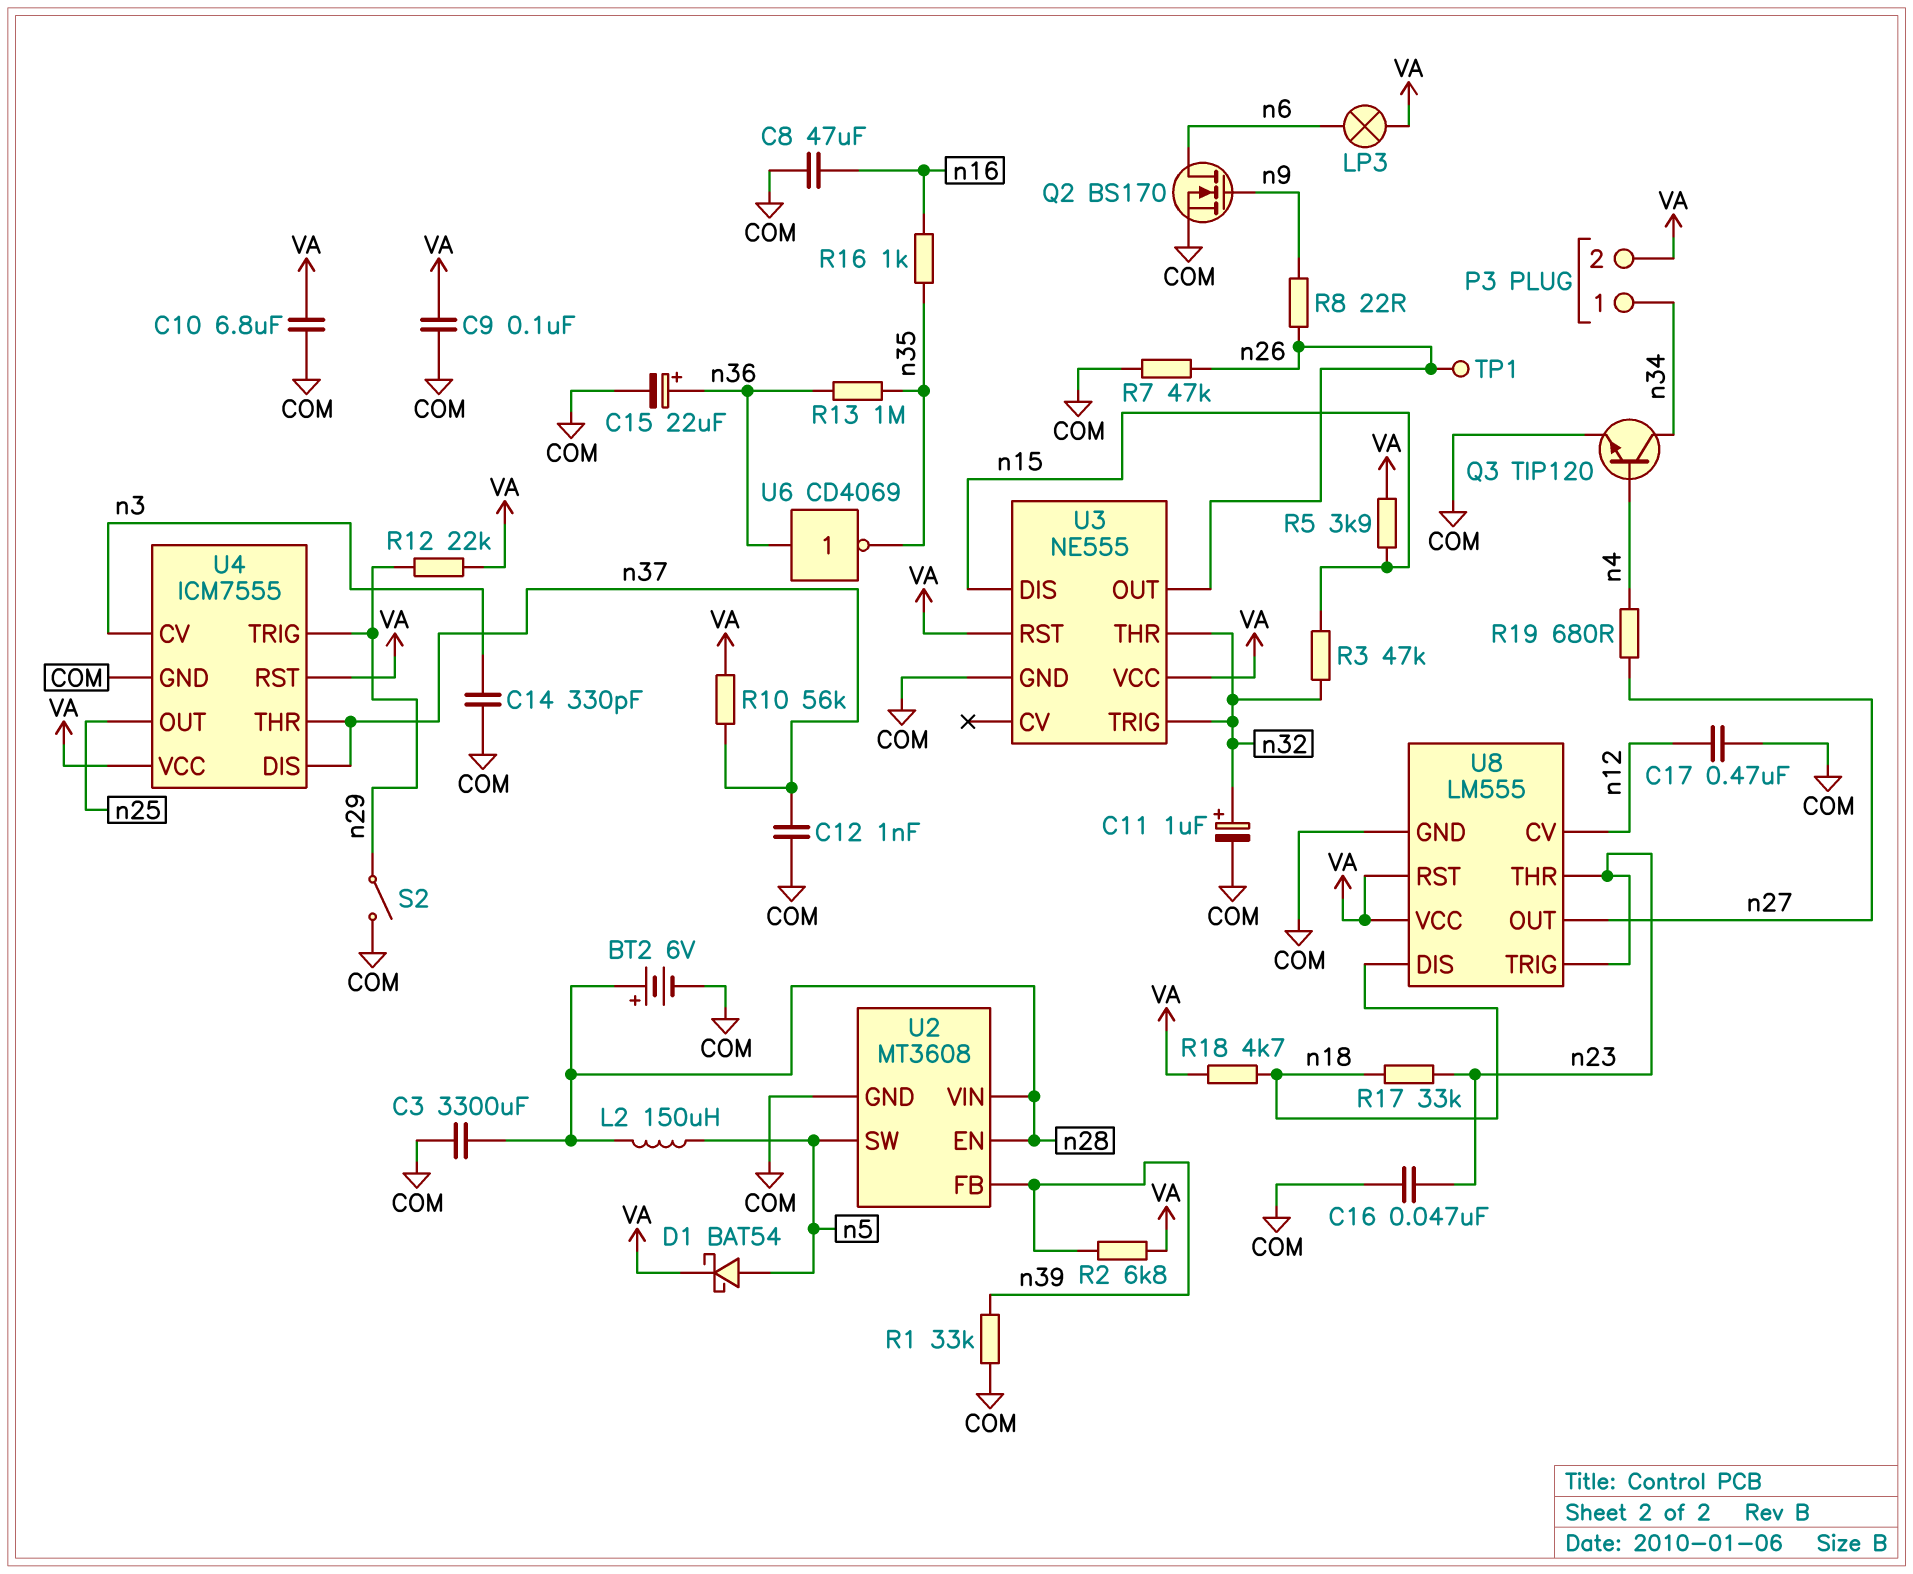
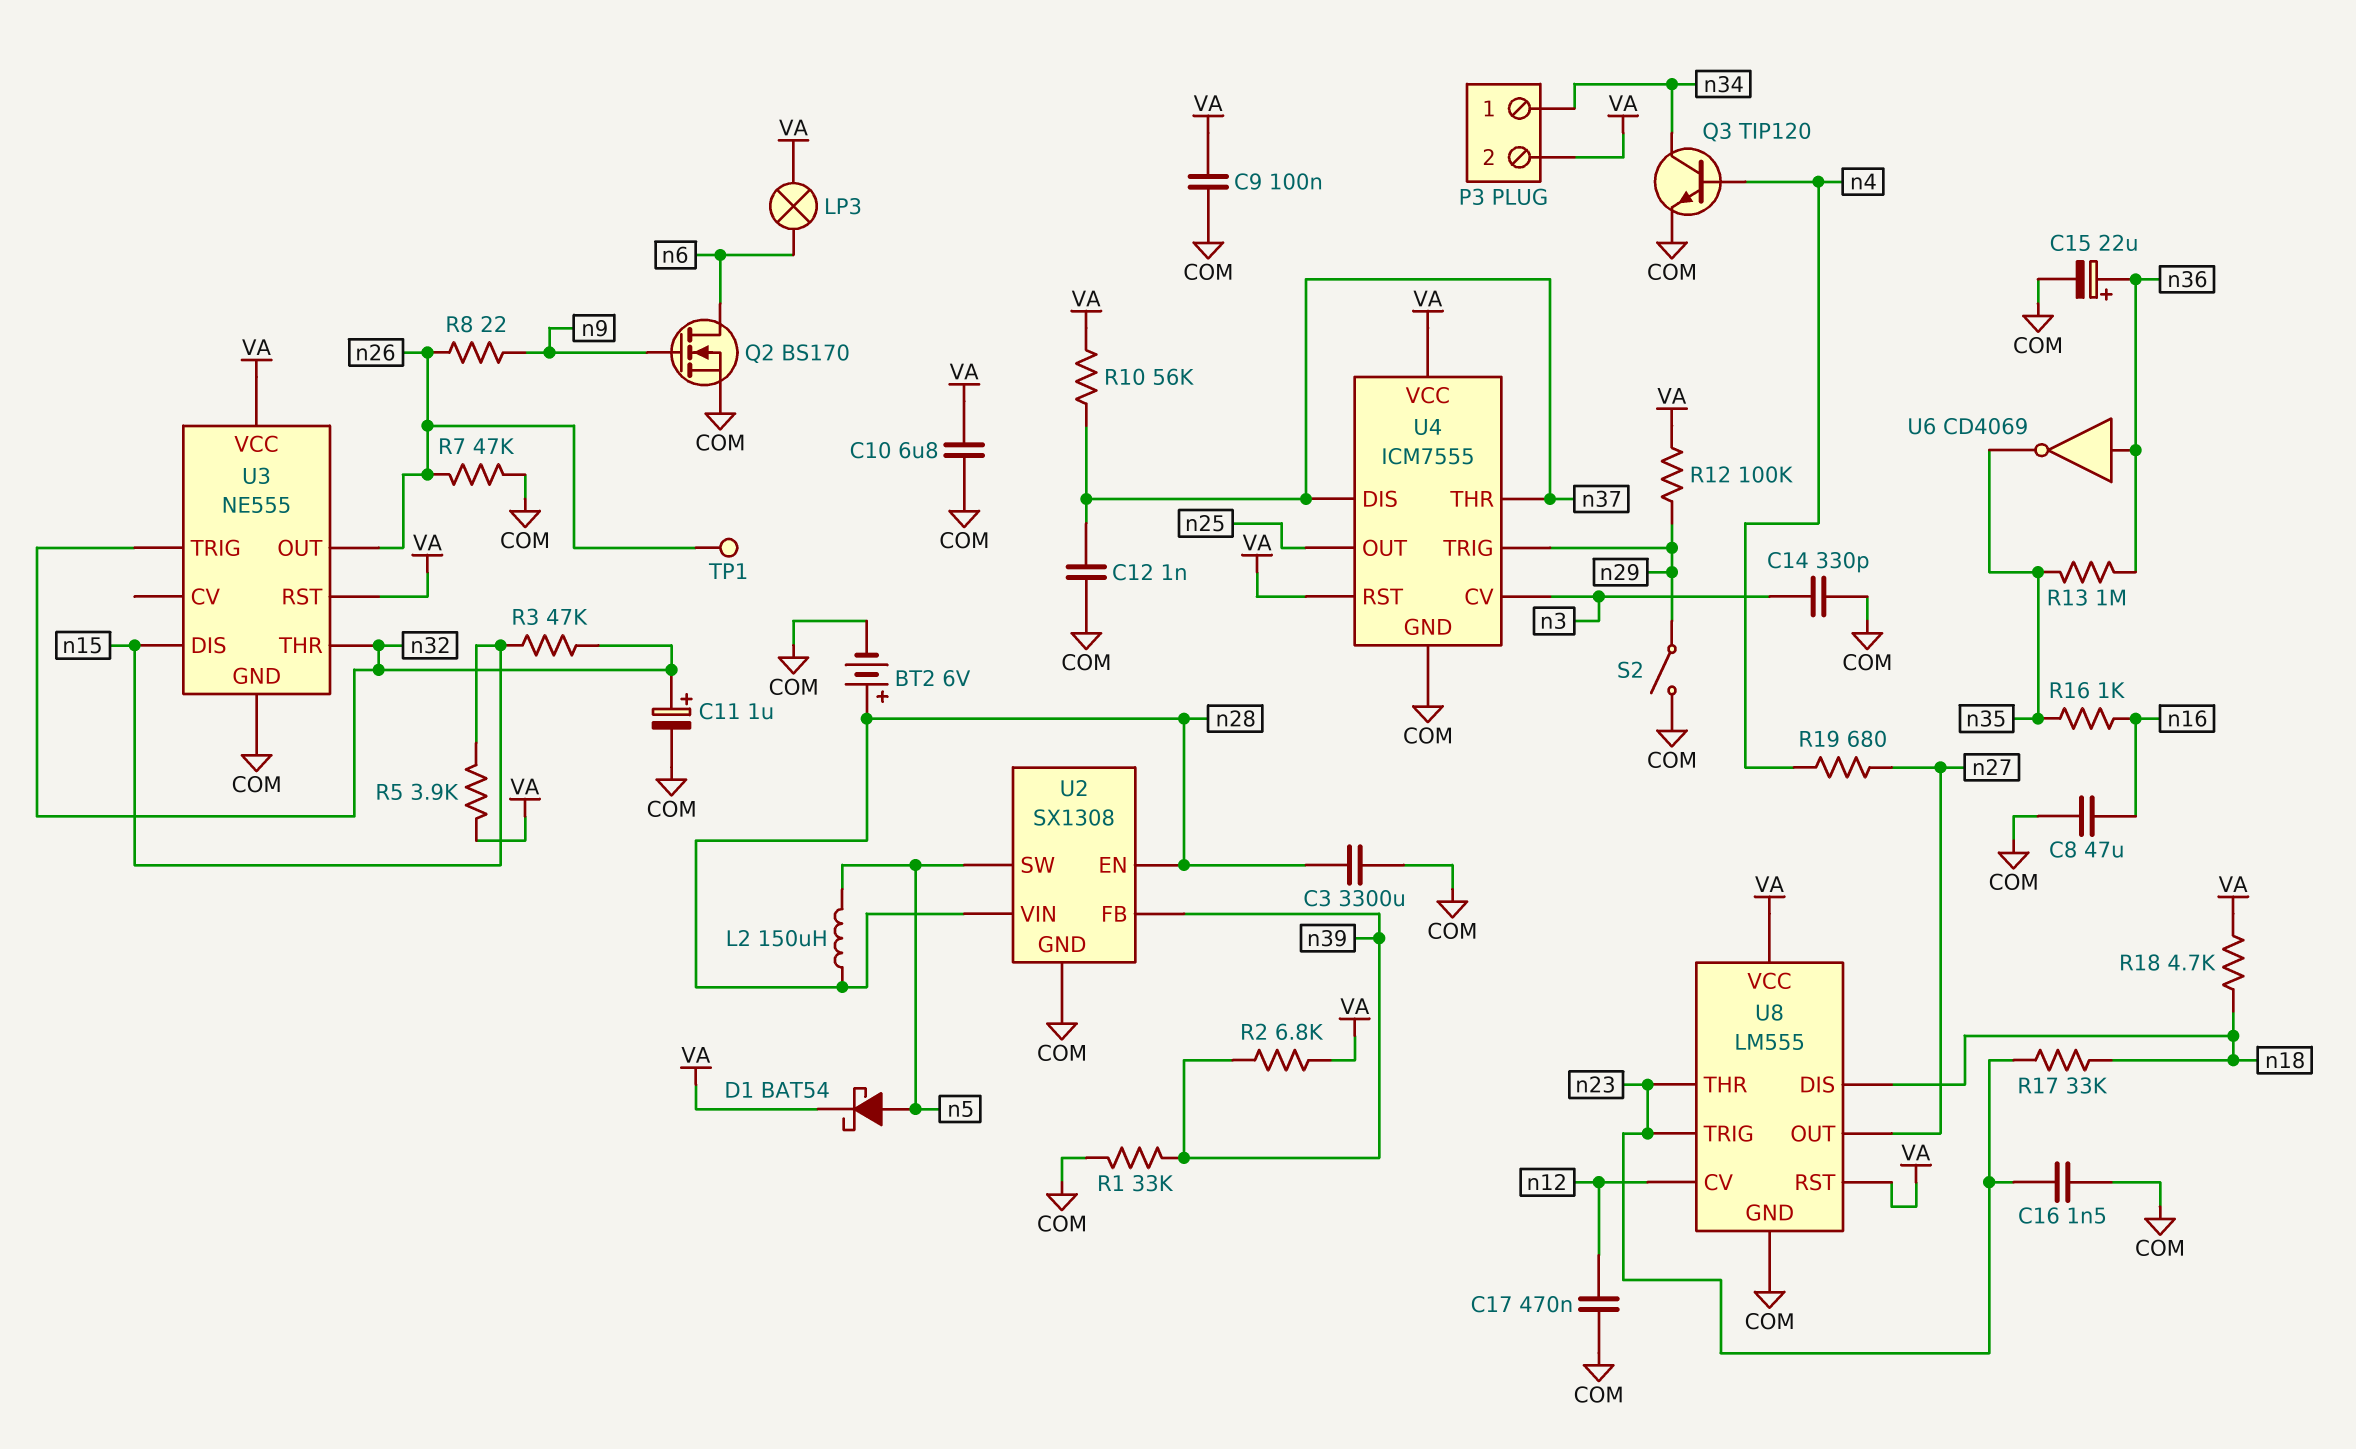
C16: 47nF (COM, n23) -> 1.5nF (COM, n23)
R12: 22k (VA, n29) -> 100k (VA, n29)
U2: MT3608 -> SX1308

